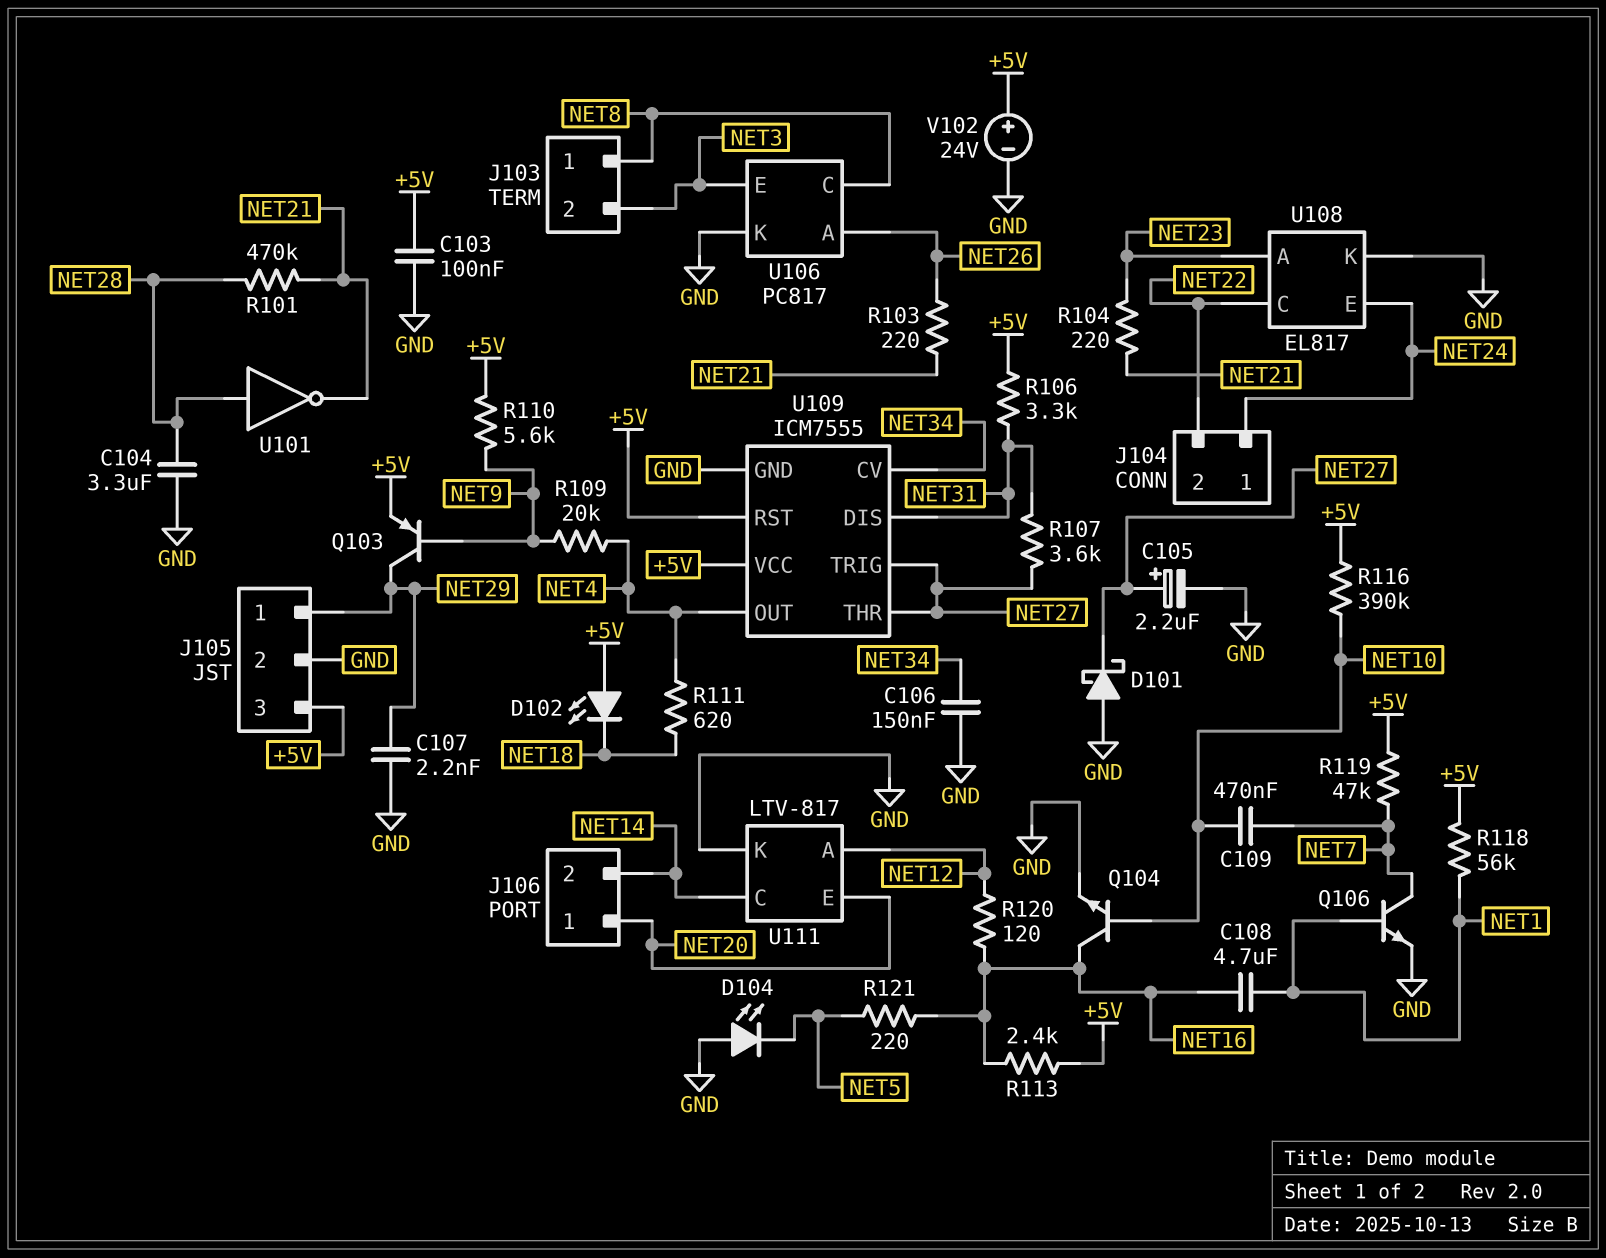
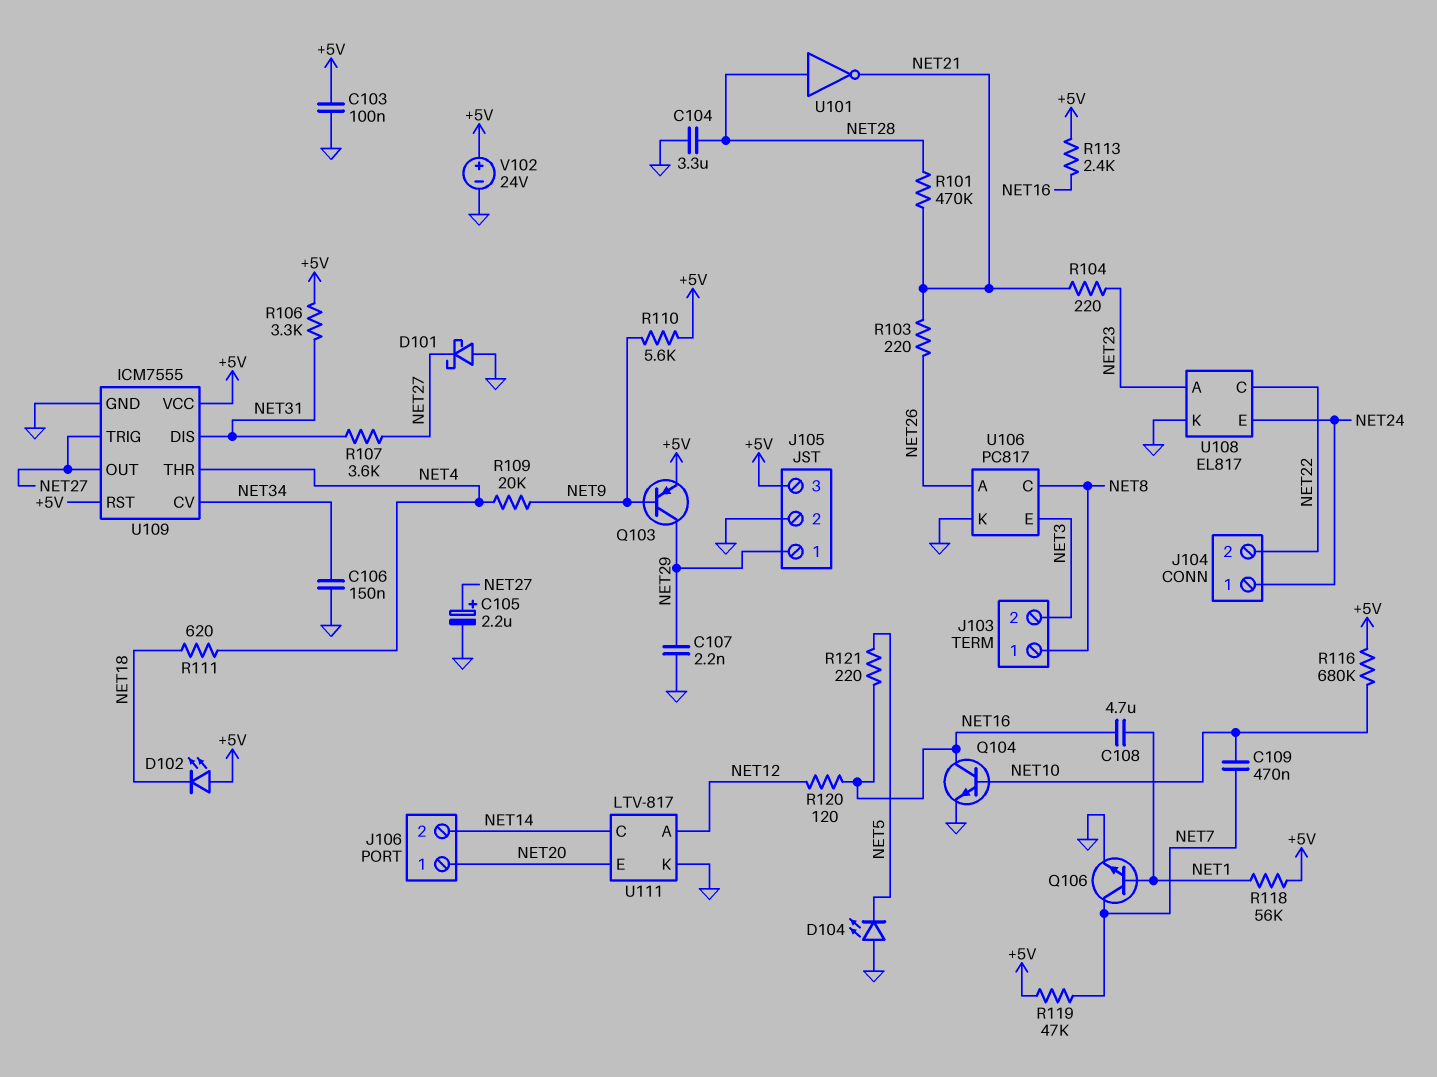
R116: 390k (+5V, NET10) -> 680k (+5V, NET10)
U109 pin OUT: NET4 -> NET27
U109 pin THR: NET27 -> NET4

